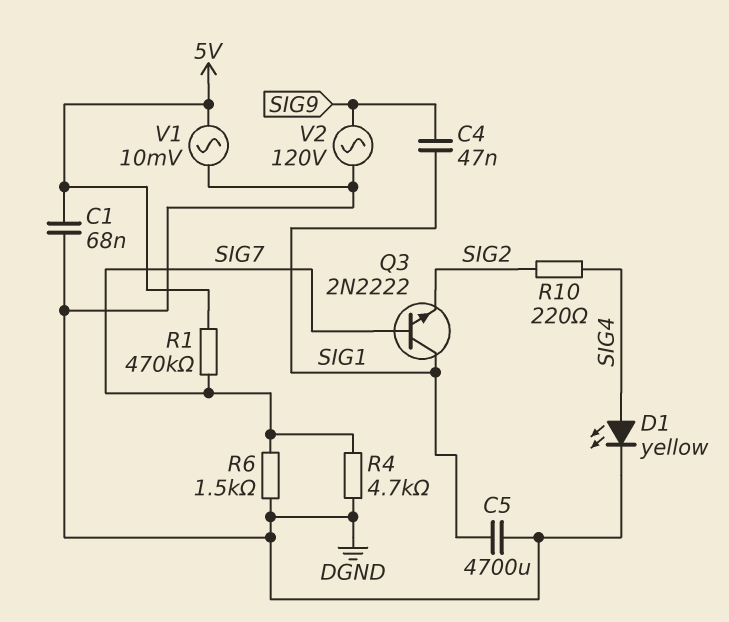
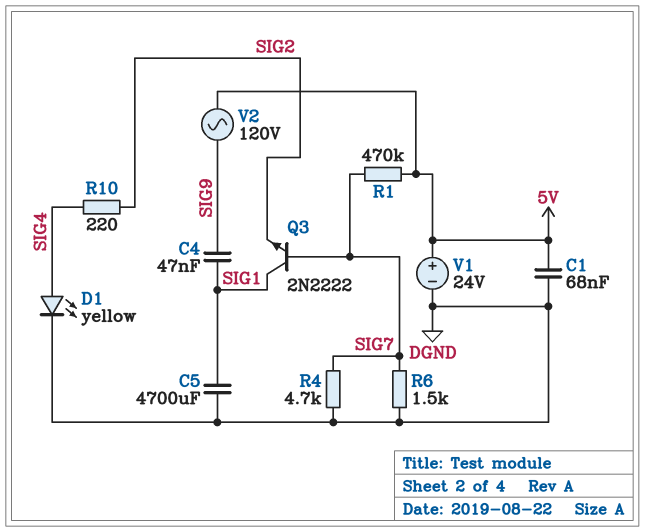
V1: AC 10mV (5V, DGND) -> 24V (plus 5V, minus DGND)
V2: AC 120V (DGND, SIG9) -> AC 120V (5V, SIG9)

